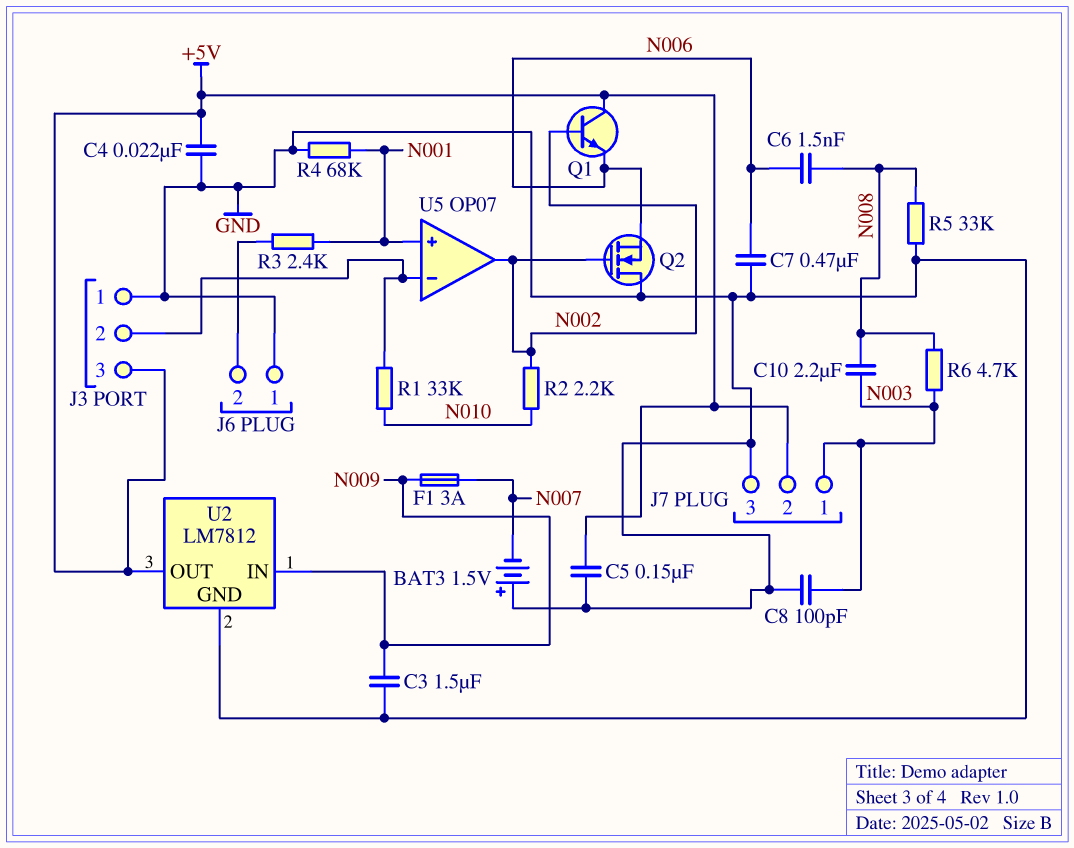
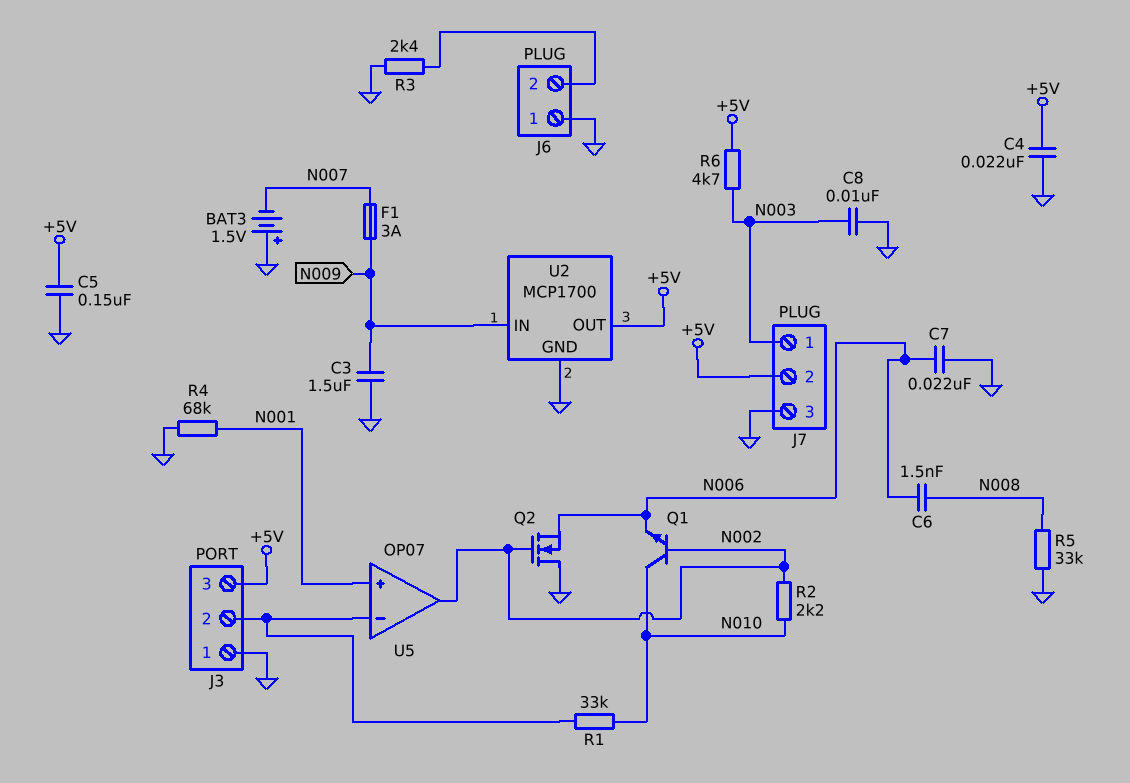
C7: 470nF (GND, N006) -> 22nF (GND, N006)
C8: 100pF (GND, N003) -> 10nF (GND, N003)
C10: 2.2uF (N003, N008) -> none
Q1: NPN (B N002, C +5V, E N006) -> NPN (B N002, C N010, E N006)
R3: 2.4k (J6/2, N001) -> 2.4k (GND, J6/2)
R6: 4.7k (N003, N008) -> 4.7k (+5V, N003)
U2: LM7812 -> MCP1700

